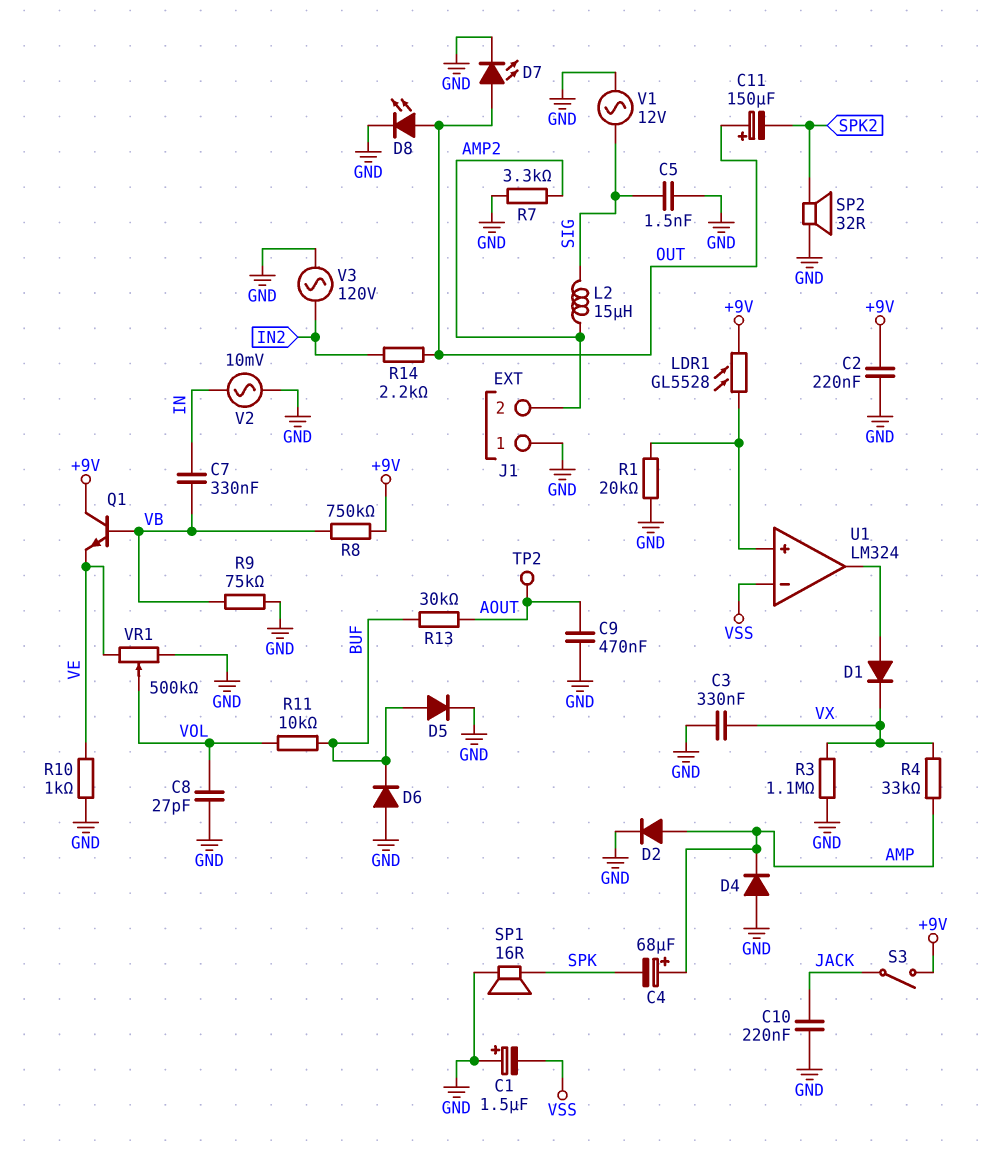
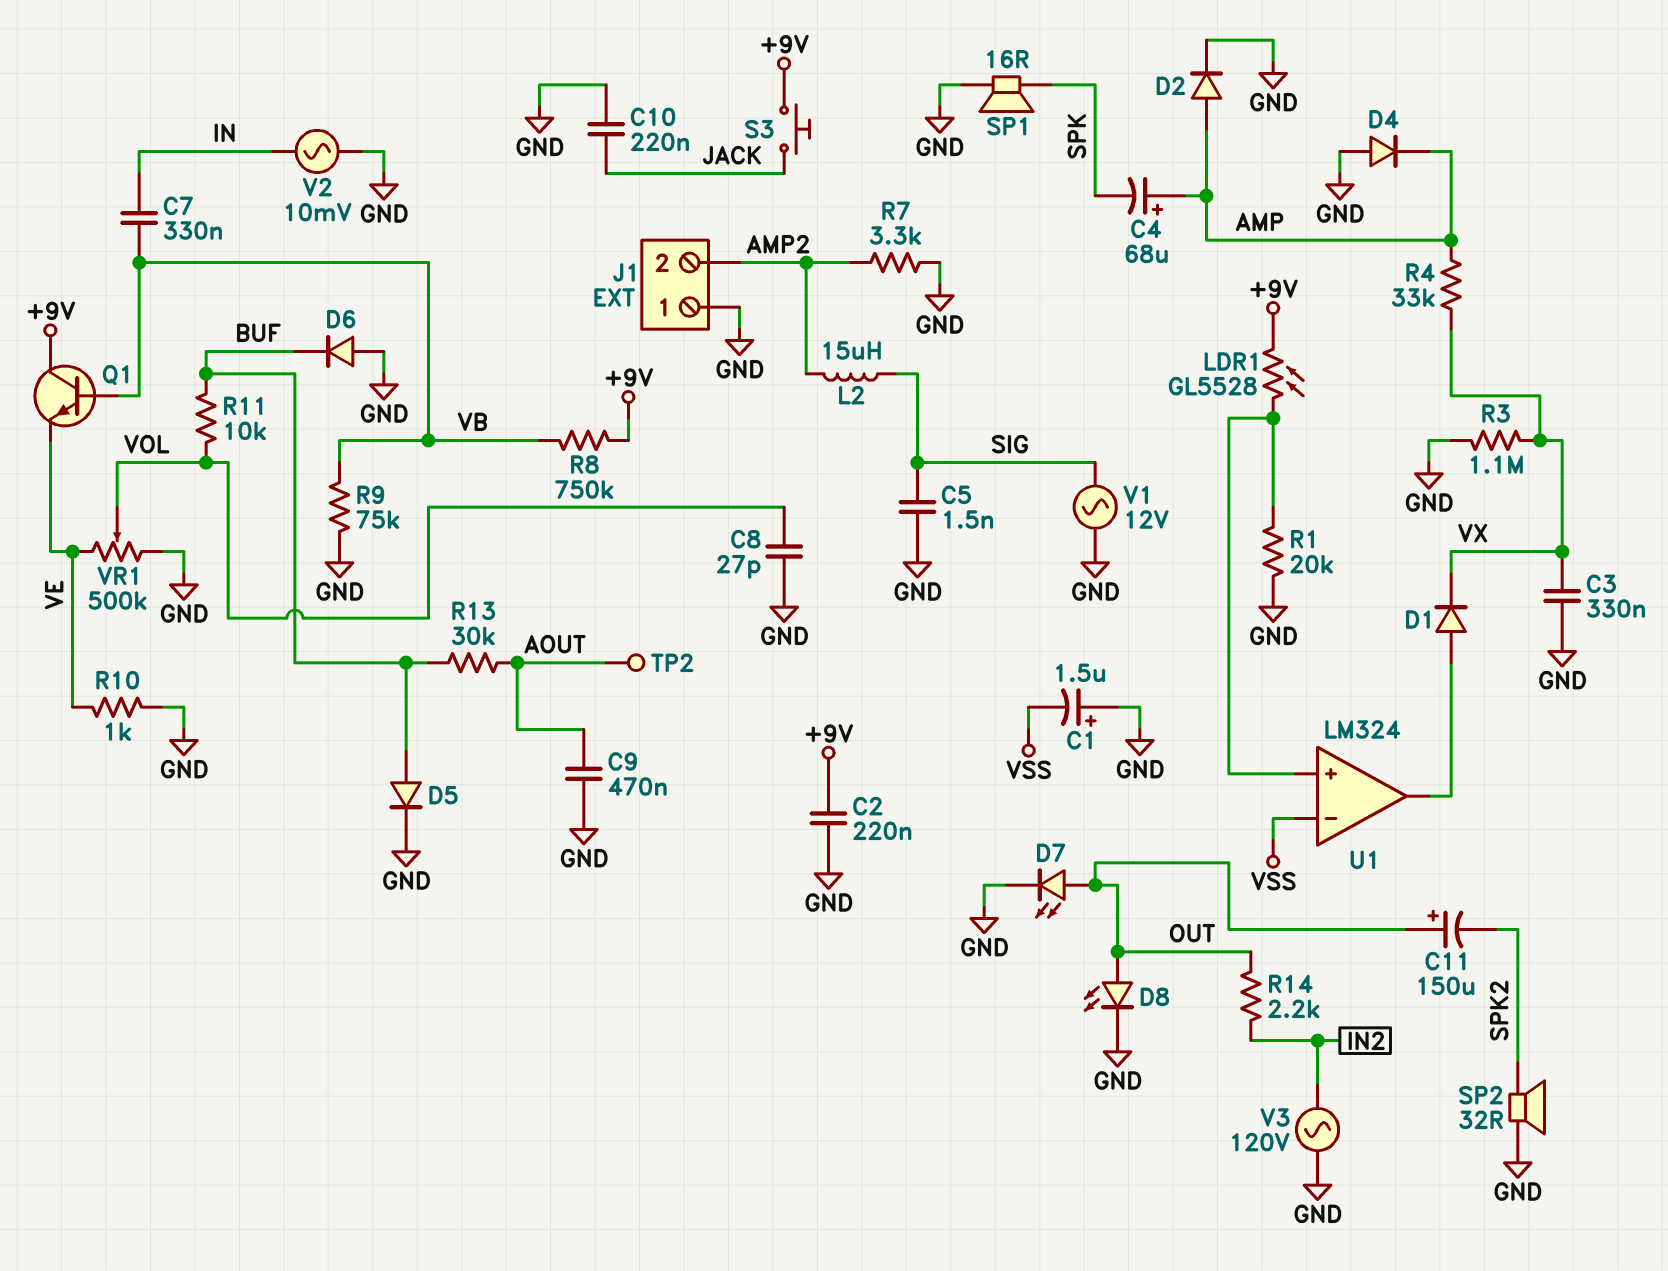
S3: switch (+9V, JACK) -> button (+9V, JACK)

